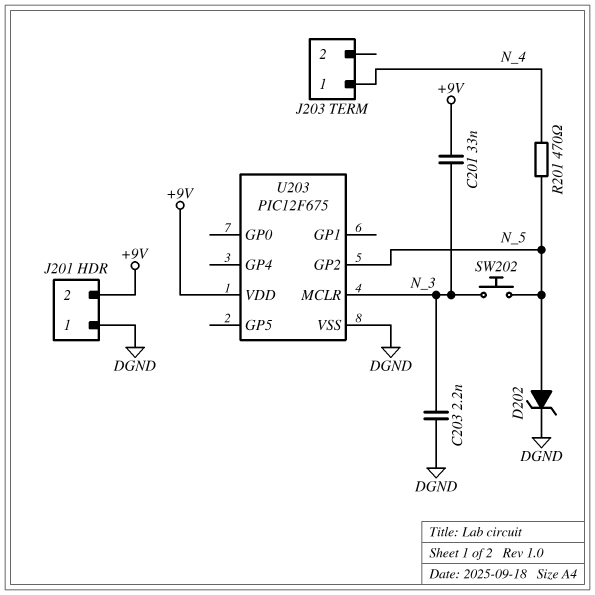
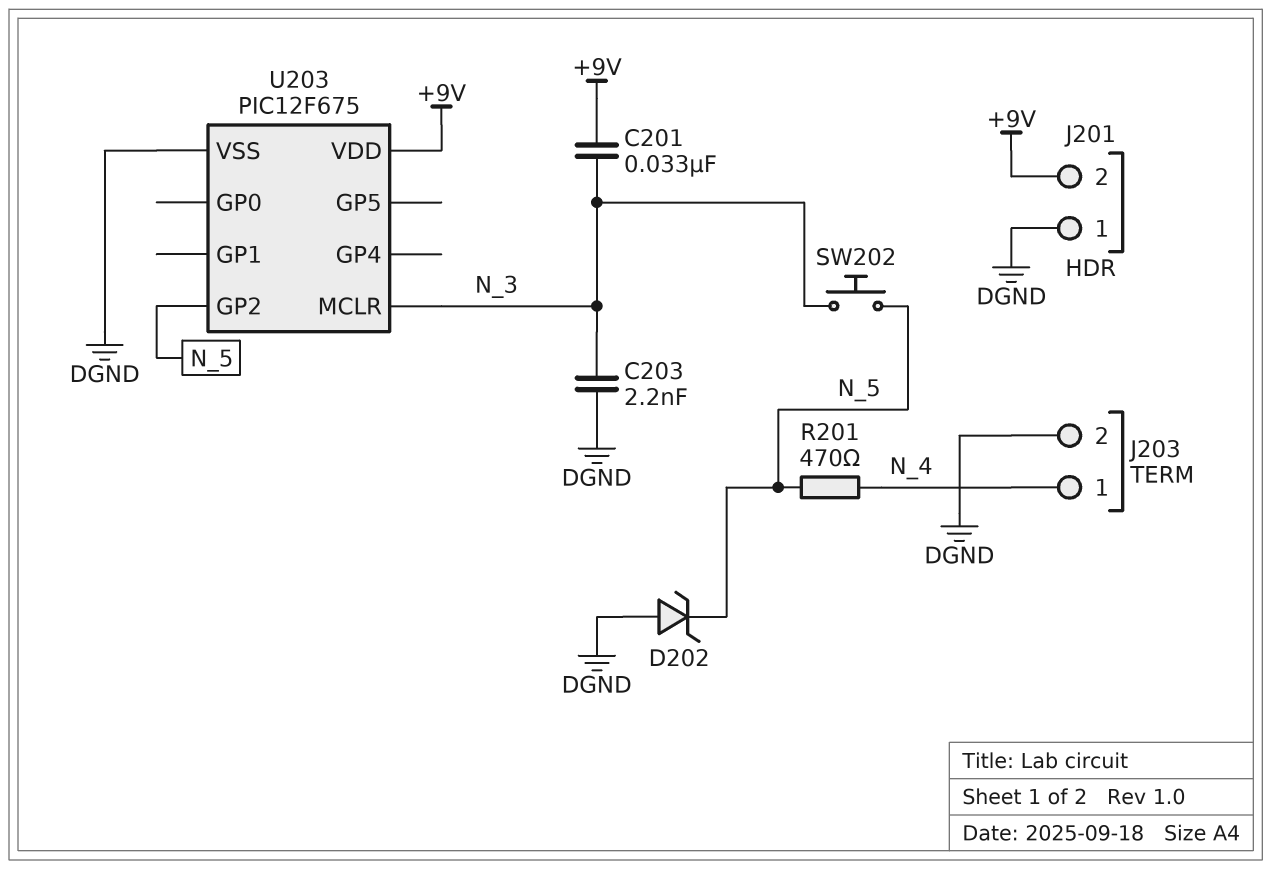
D202: zener (A N_5, K DGND) -> zener (A DGND, K N_5)
J203 pin 2: none -> DGND

